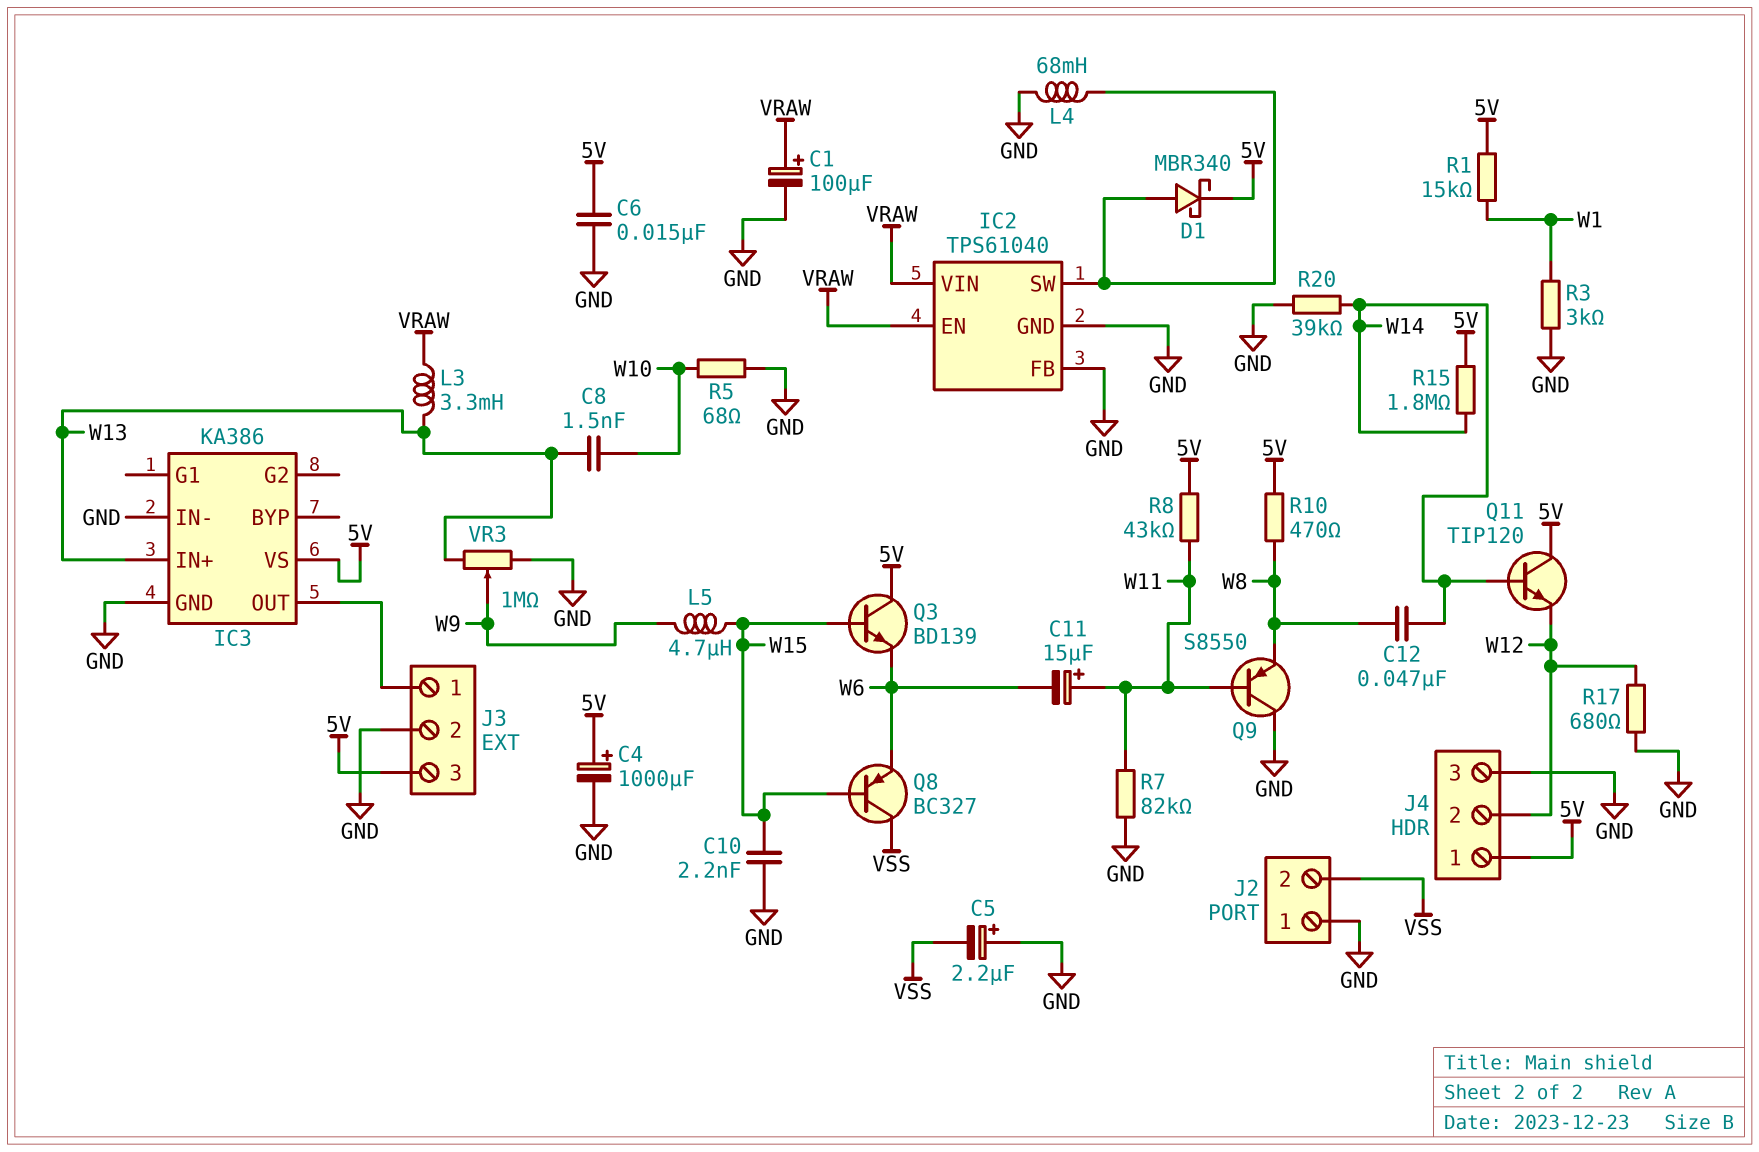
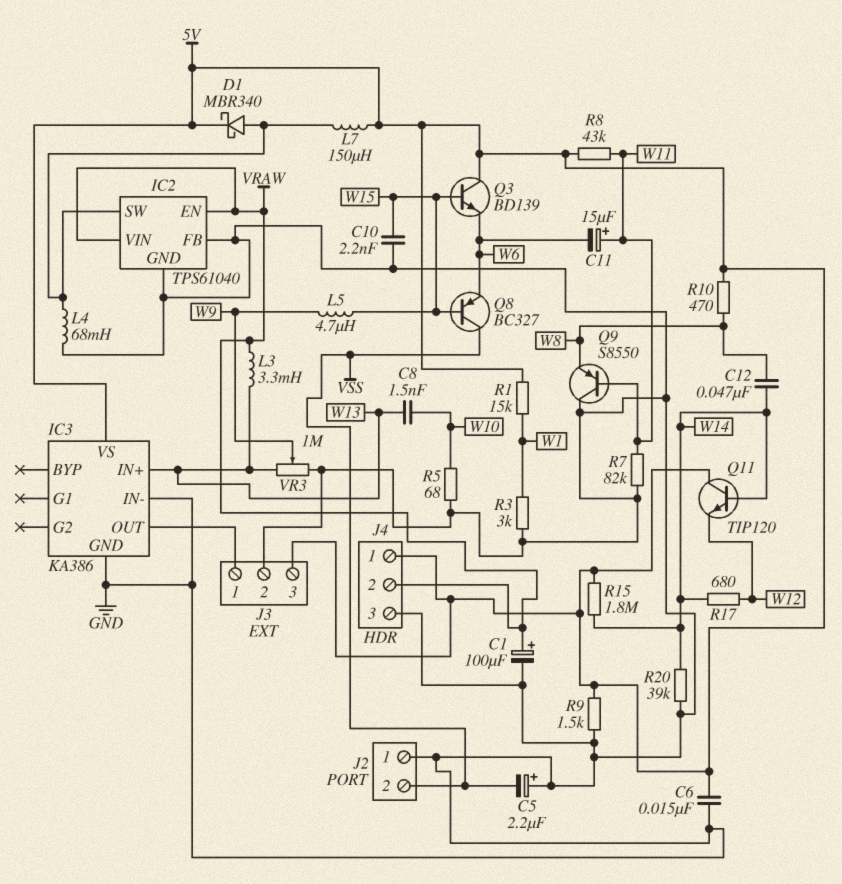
C4: 1000uF (plus 5V, minus GND) -> none
J4 pin 2: W12 -> VRAW
L7: none -> 150uH (5V, IC2/SW)
R9: none -> 1.5k (5V, GND)
R17: 680 (GND, W12) -> 680 (W12, W14)

